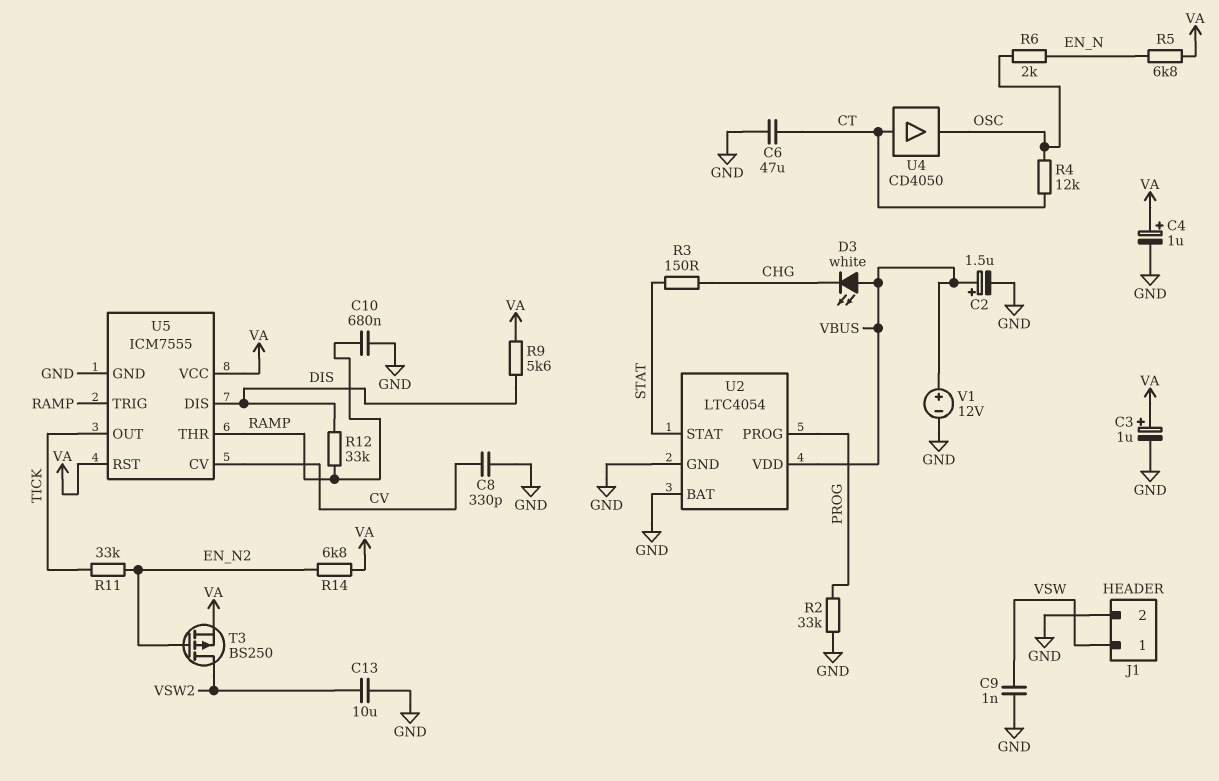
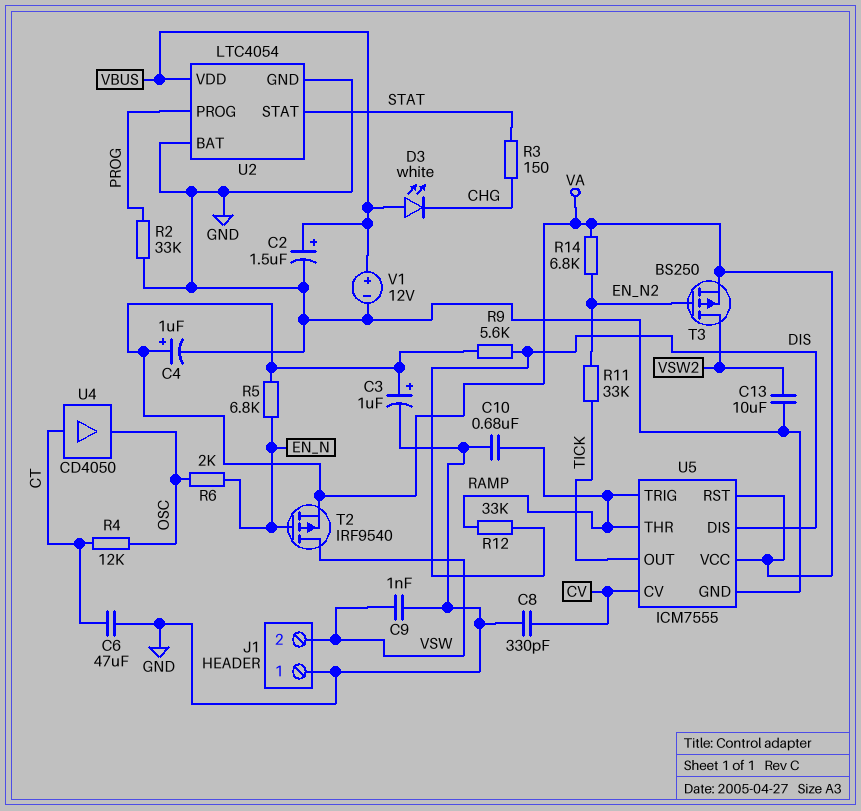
J1 pin 1: VSW -> GND
J1 pin 2: GND -> VSW
T2: none -> PMOS IRF9540 (G EN_N, D VSW, S VA)

